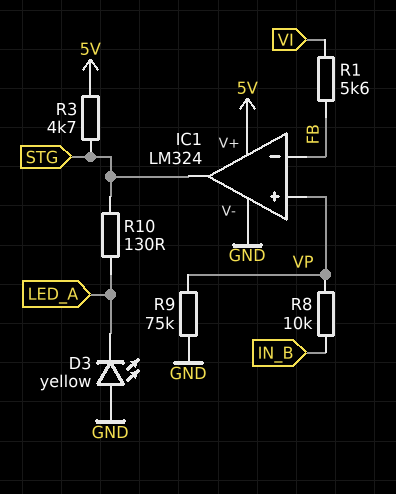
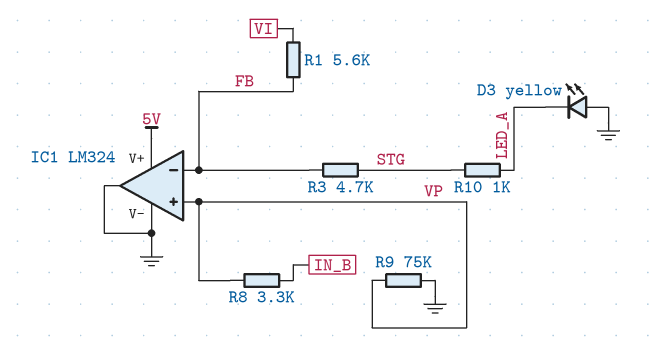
IC1 pin out: STG -> GND
R3: 4.7k (5V, STG) -> 4.7k (FB, STG)
R8: 10k (IN_B, VP) -> 3.3k (IN_B, VP)
R10: 130 (LED_A, STG) -> 1k (LED_A, STG)

